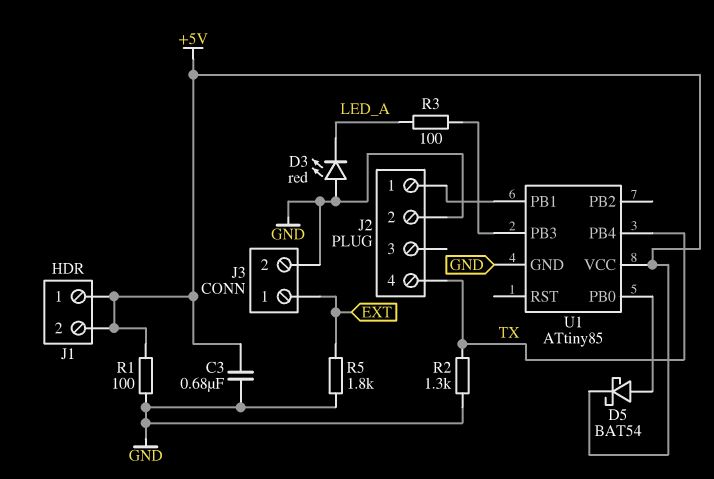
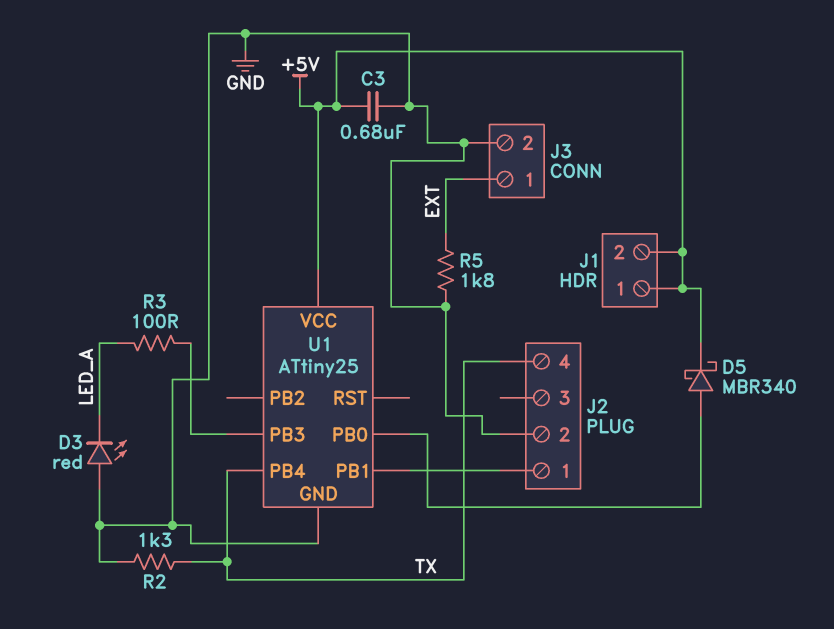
D5: schottky BAT54 (A U1/PB0, K +5V) -> schottky MBR340 (A U1/PB0, K +5V)
R1: 100 (+5V, GND) -> none
U1: ATtiny85 -> ATtiny25

